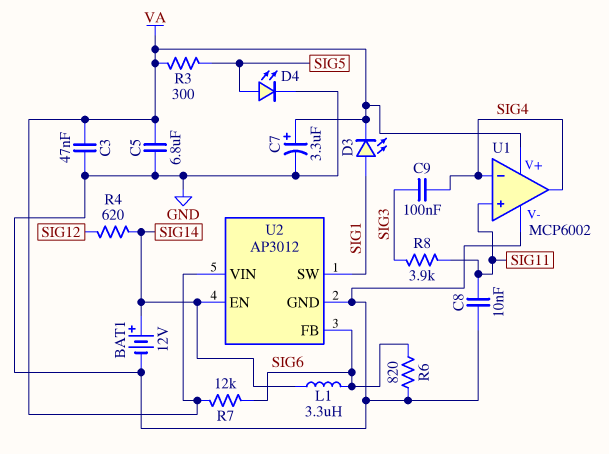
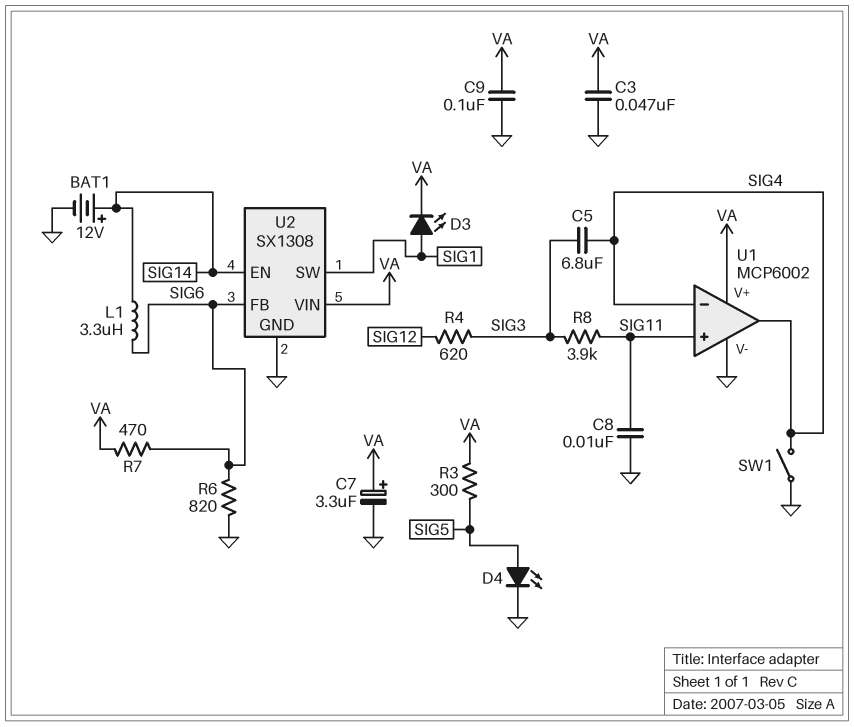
C5: 6.8uF (GND, VA) -> 6.8uF (SIG3, SIG4)
C9: 100nF (SIG3, SIG4) -> 100nF (GND, VA)
R4: 620 (SIG12, SIG14) -> 620 (SIG3, SIG12)
R7: 12k (SIG6, VA) -> 470 (SIG6, VA)
SW1: none -> switch (GND, SIG4)
U2: AP3012 -> SX1308

